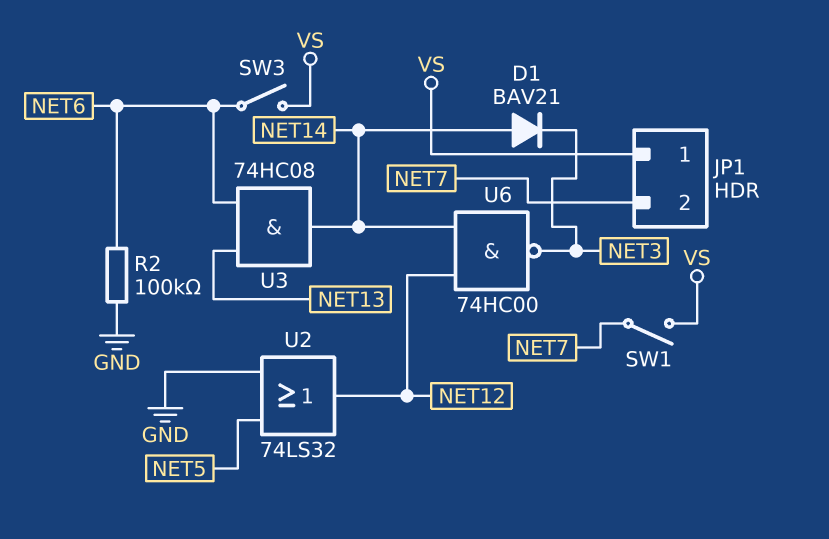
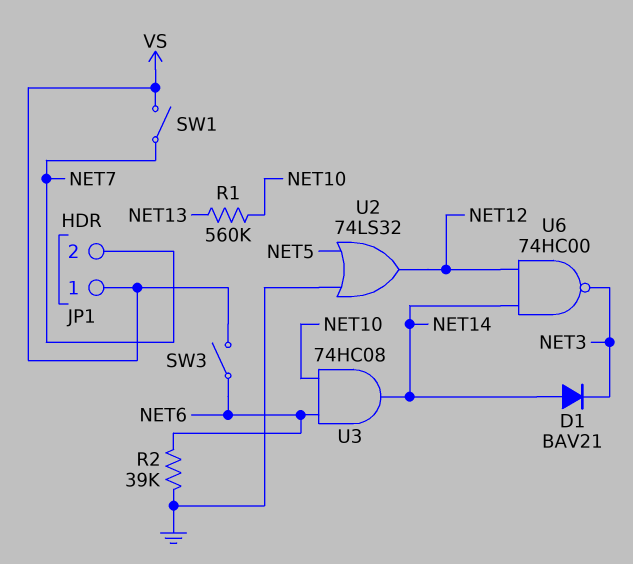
R1: none -> 560k (NET10, NET13)
R2: 100k (GND, NET6) -> 39k (GND, NET6)
U3: AND 74HC08 (in NET6, in NET13, out NET14) -> AND 74HC08 (in NET6, in NET10, out NET14)

